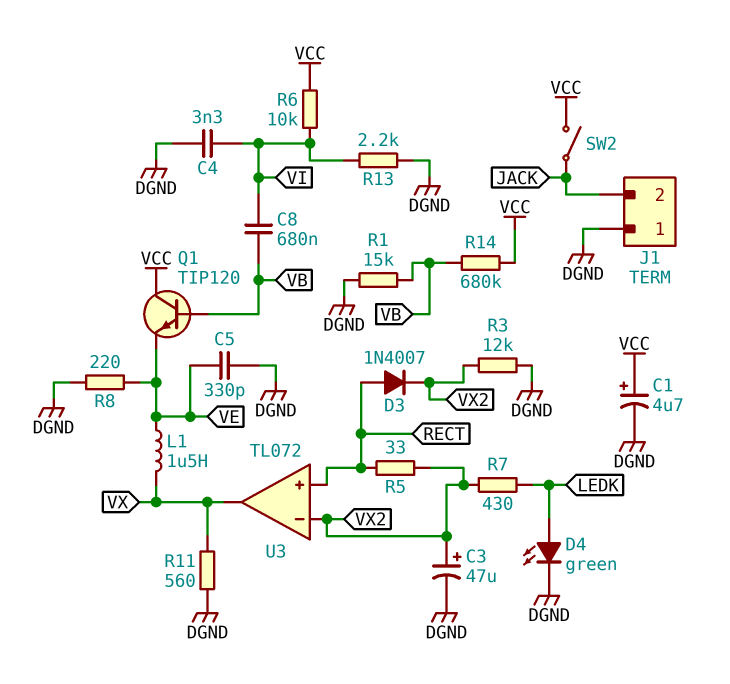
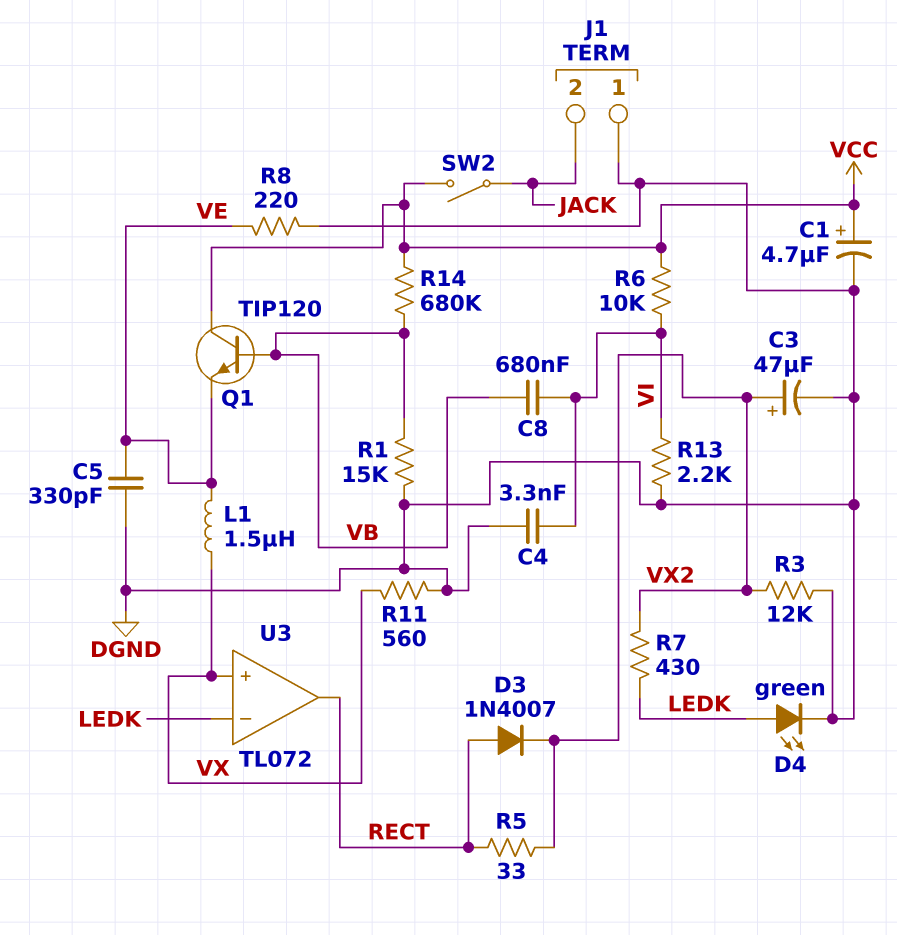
U3 pin in+: RECT -> VX
U3 pin in-: VX2 -> LEDK
U3 pin out: VX -> RECT

